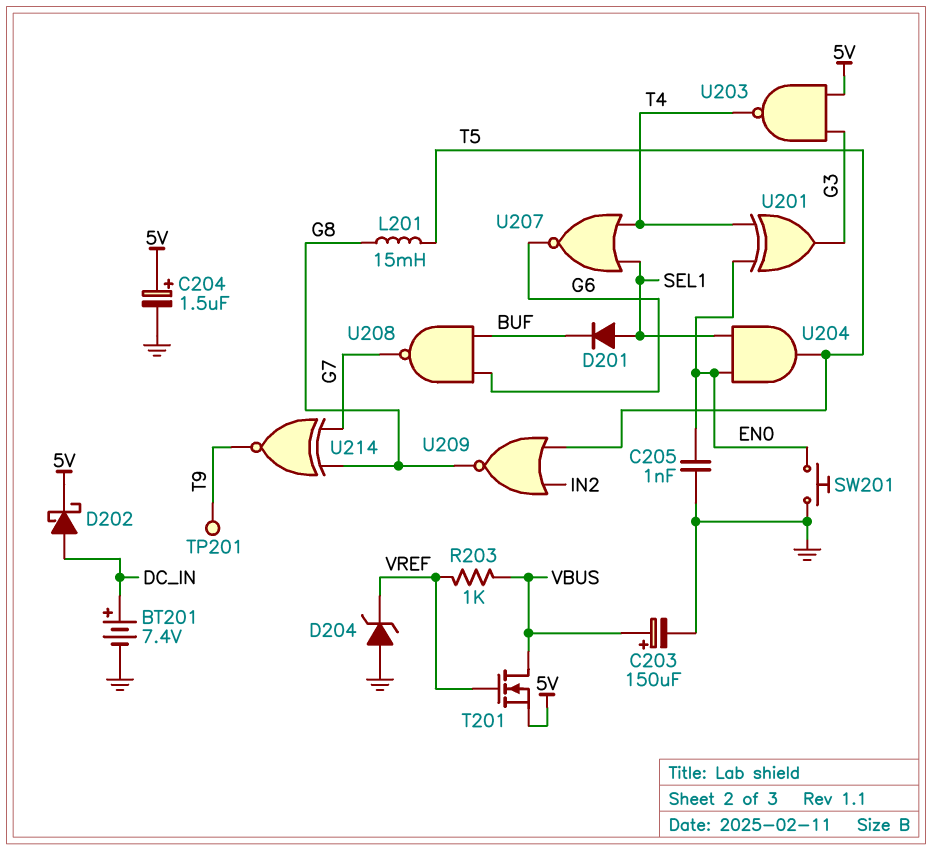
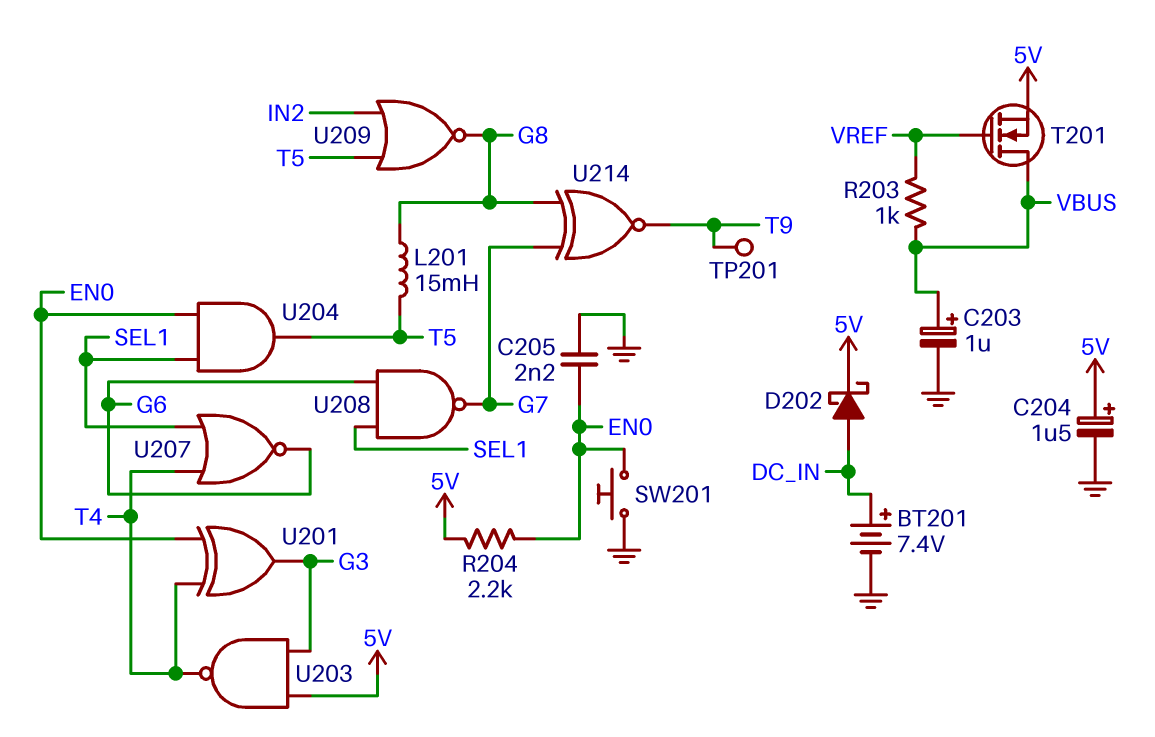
C203: 150uF (plus VBUS, minus GND) -> 1uF (plus VBUS, minus GND)
C205: 1nF (EN0, GND) -> 2.2nF (EN0, GND)
D201: diode (A SEL1, K BUF) -> none
D204: zener (A GND, K VREF) -> none
R204: none -> 2.2k (5V, EN0)
U208: NAND (in BUF, in G6, out G7) -> NAND (in G6, in SEL1, out G7)

